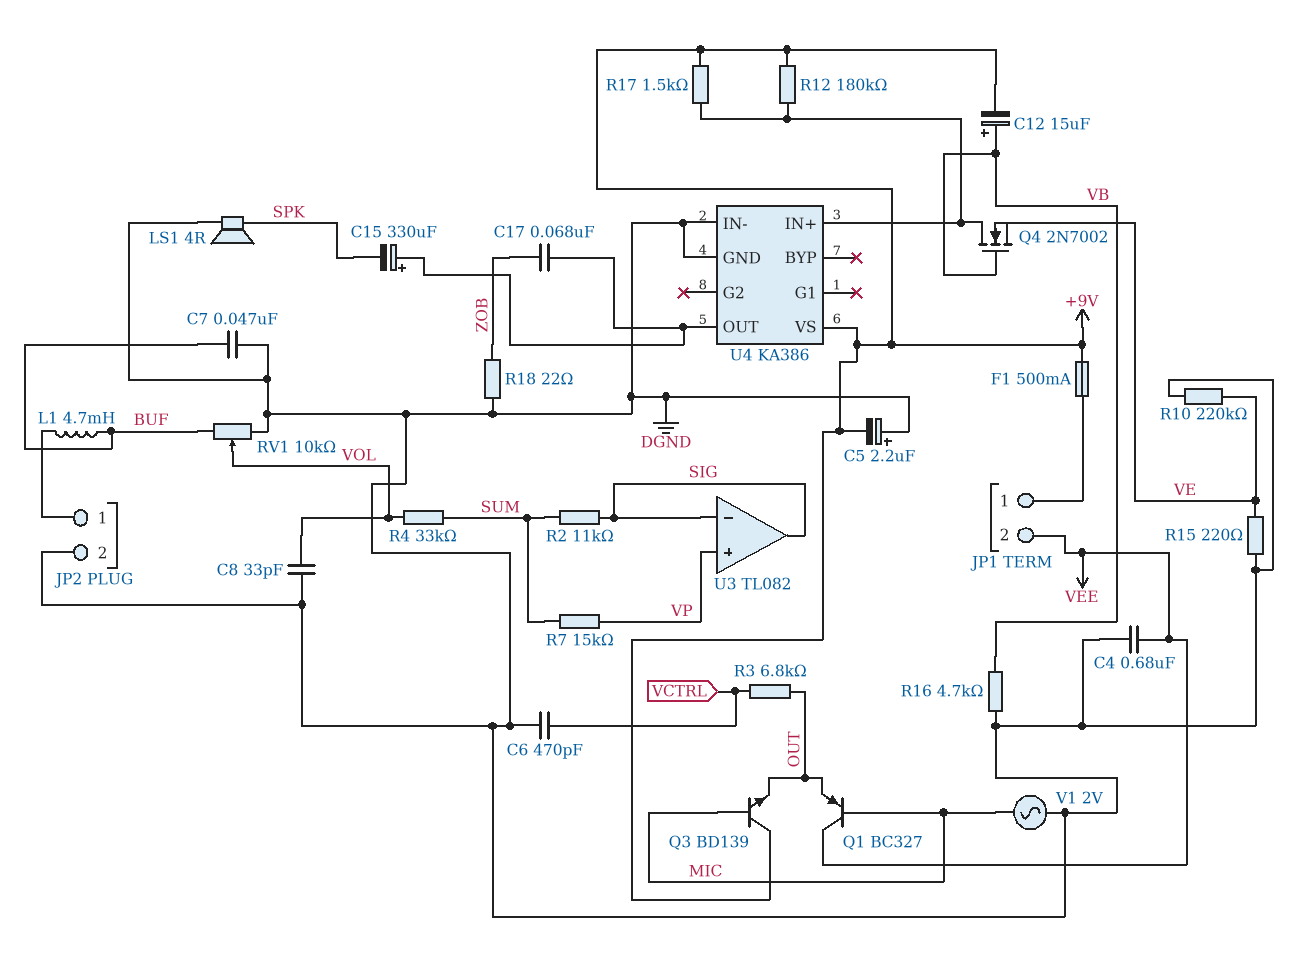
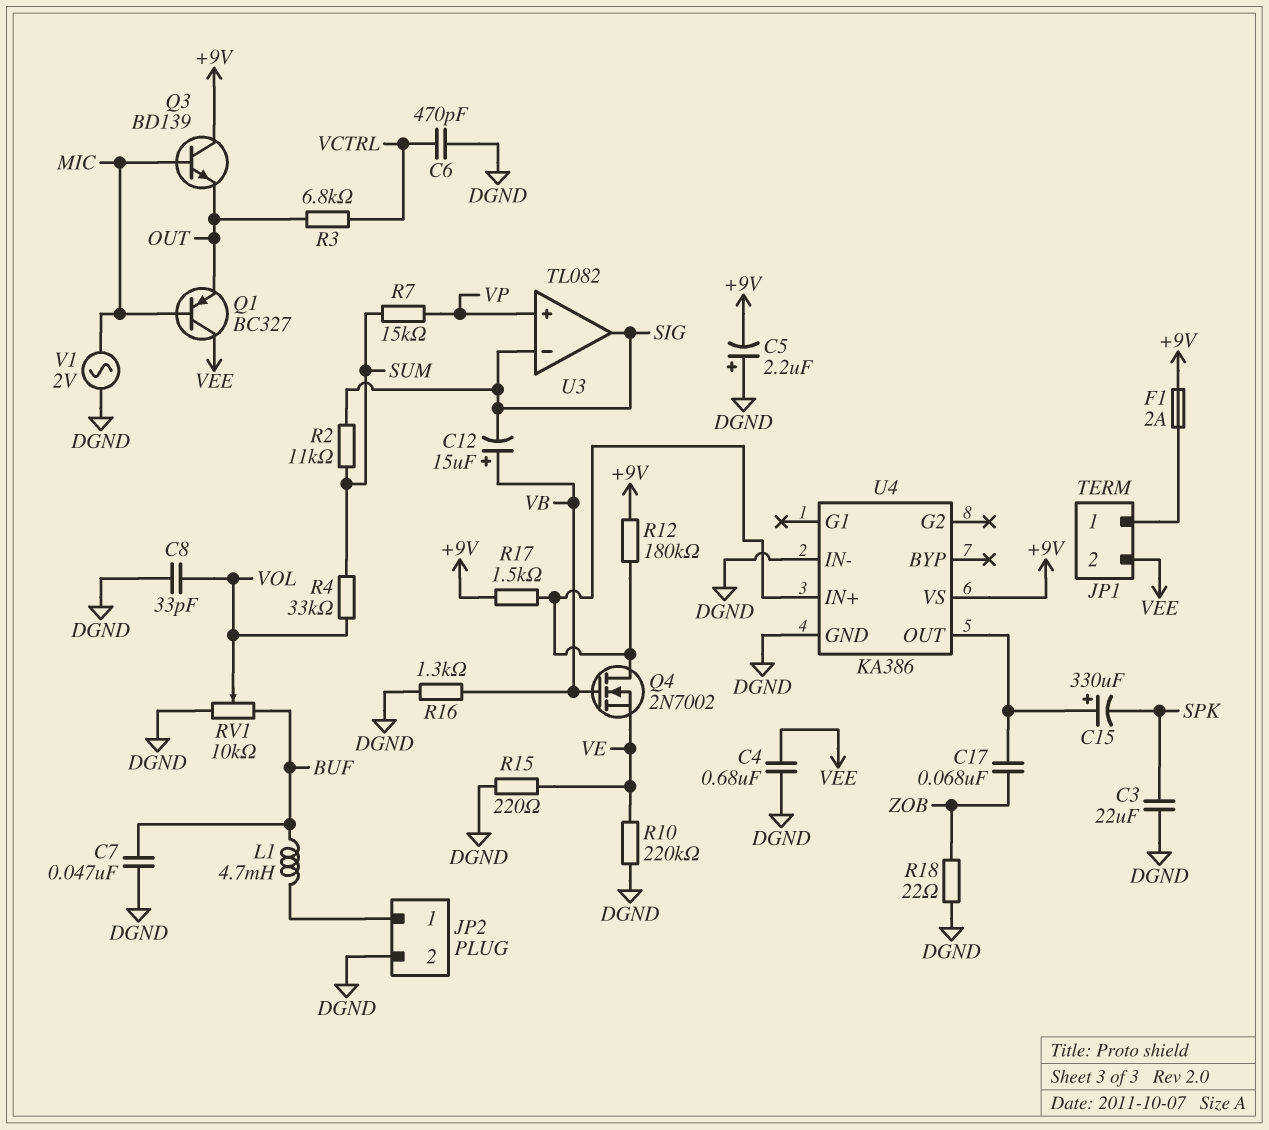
C3: none -> 22uF (DGND, SPK)
C12: 15uF (plus VB, minus +9V) -> 15uF (plus VB, minus SIG)
F1: 500mA (+9V, JP1/1) -> 2A (+9V, JP1/1)
LS1: speaker 4R (DGND, SPK) -> none
R16: 4.7k (DGND, VB) -> 1.3k (DGND, VB)

